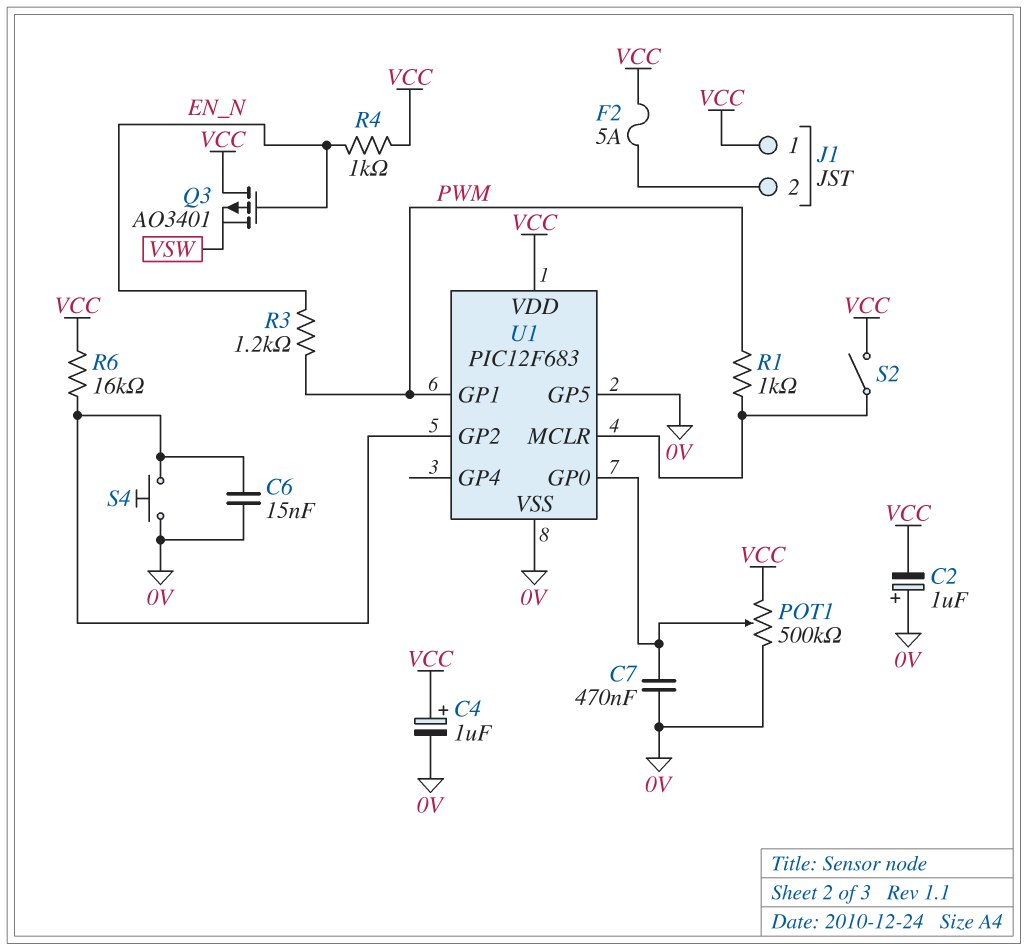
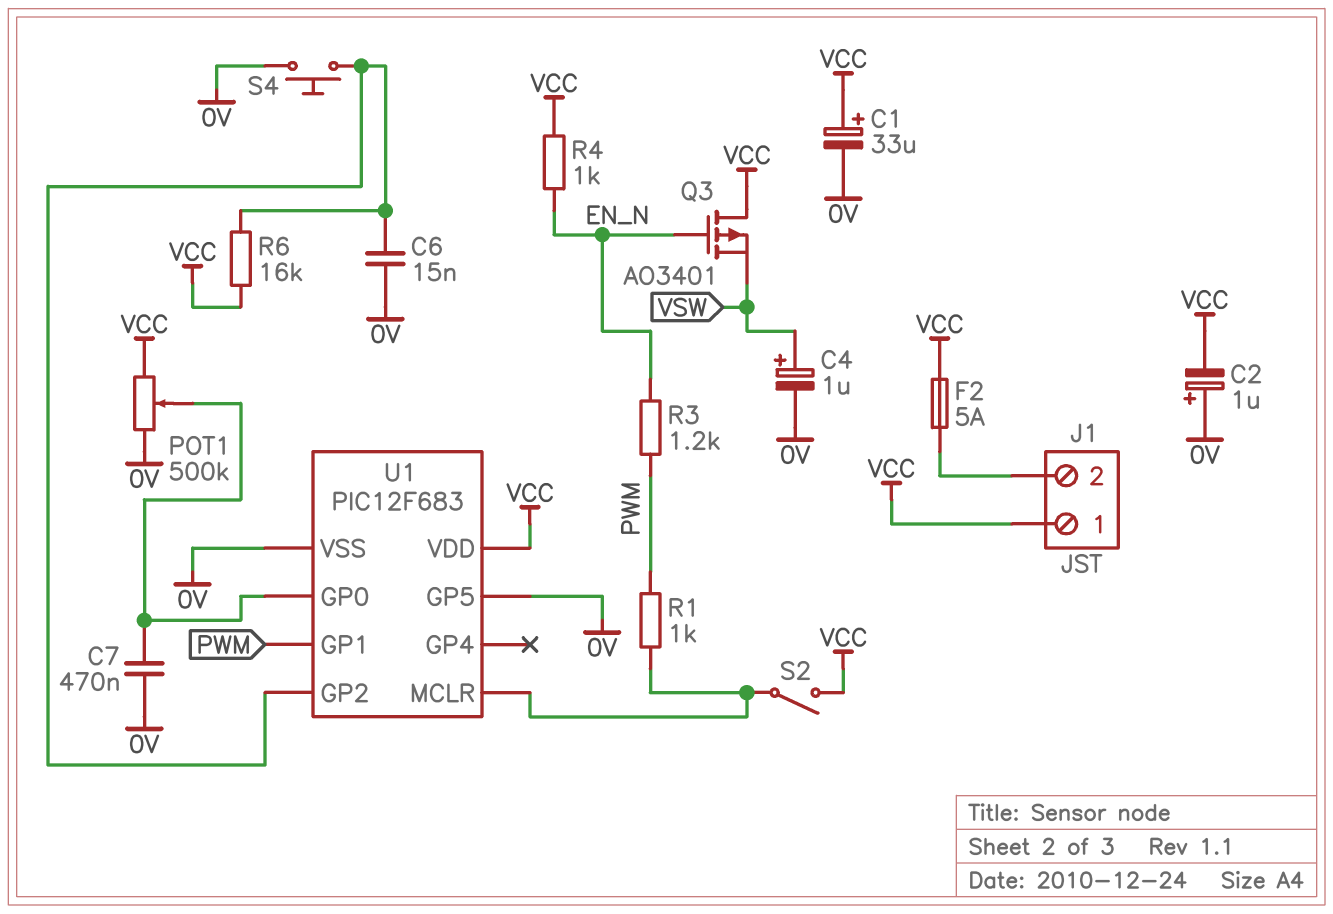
C1: none -> 33uF (plus VCC, minus 0V)
C4: 1uF (plus VCC, minus 0V) -> 1uF (plus VSW, minus 0V)

